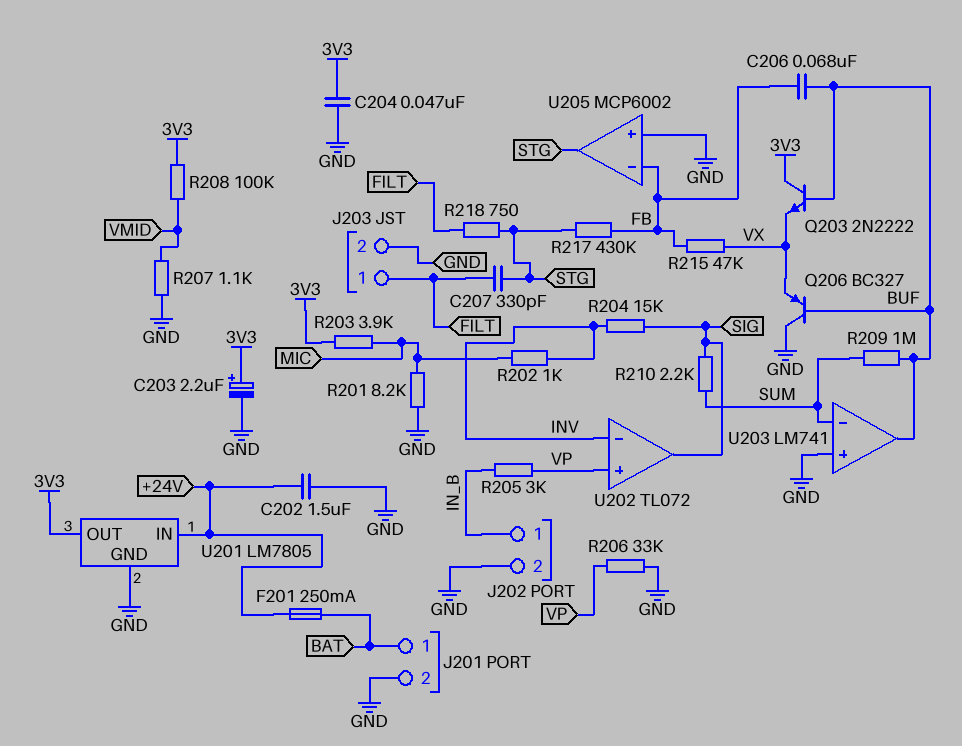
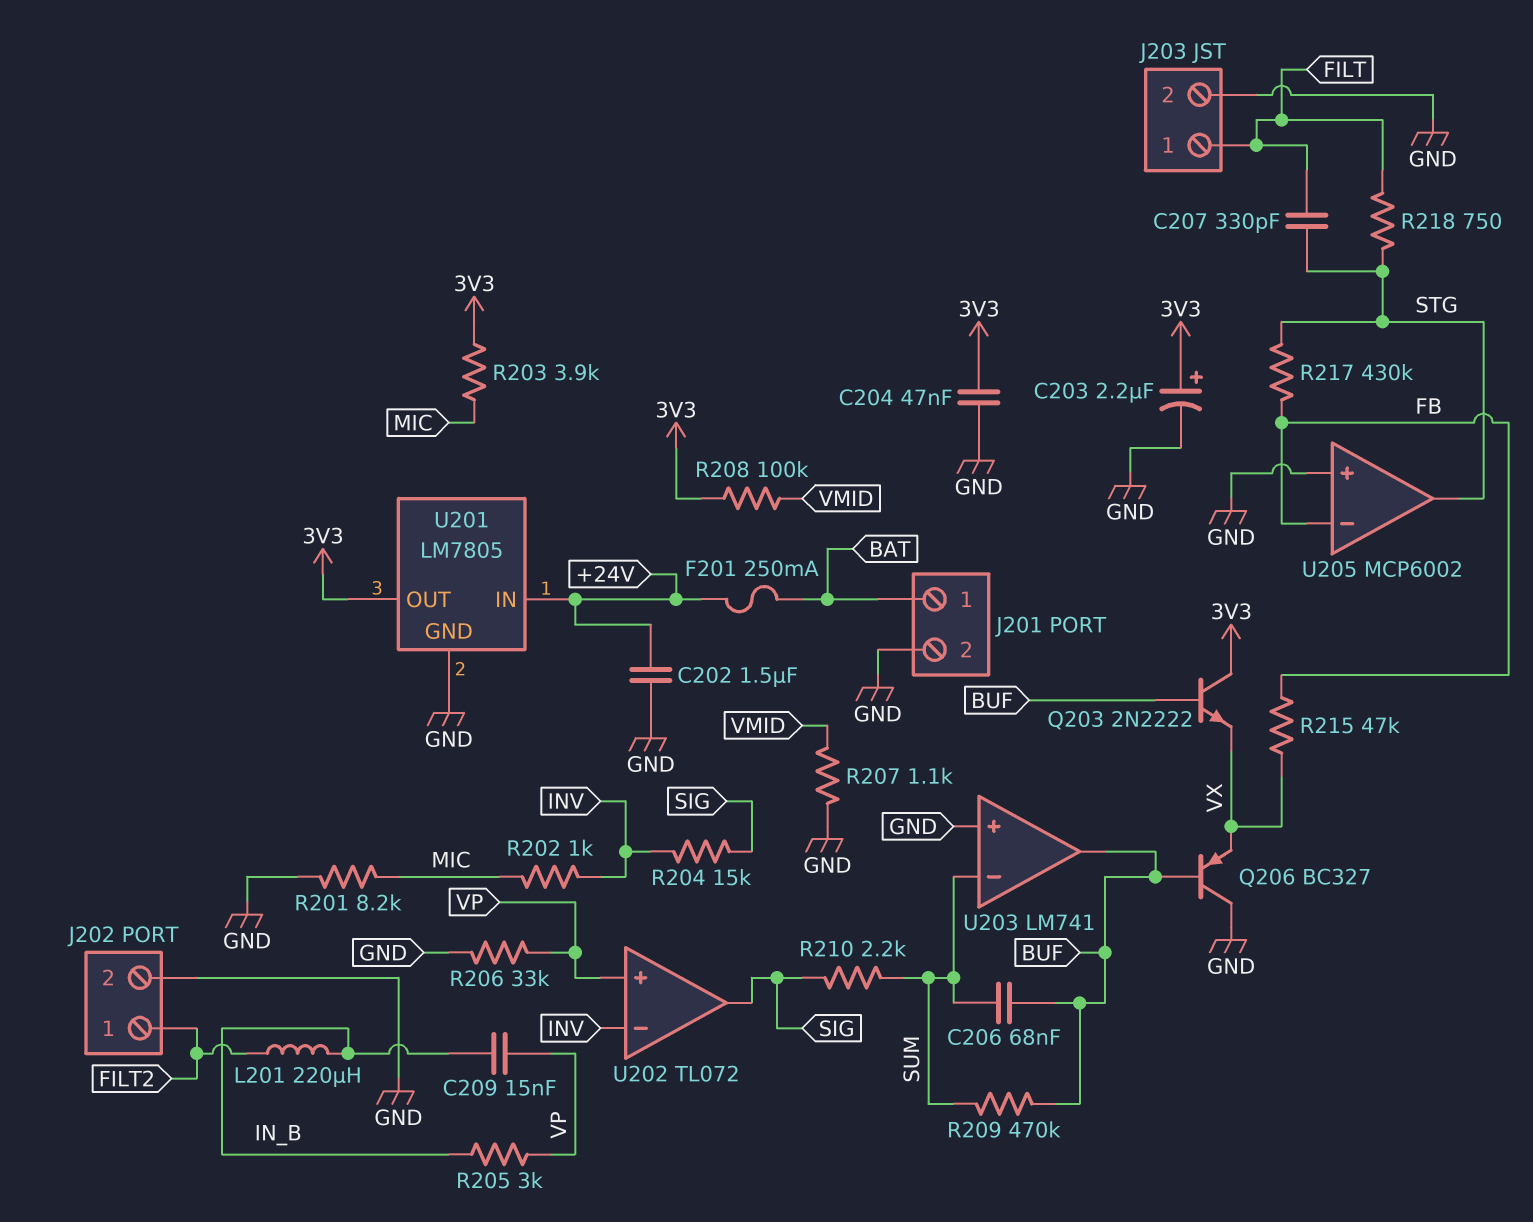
C206: 68nF (BUF, FB) -> 68nF (BUF, SUM)
C209: none -> 15nF (IN_B, VP)
J202 pin 1: IN_B -> FILT2
L201: none -> 220uH (FILT2, IN_B)
R209: 1M (BUF, SUM) -> 470k (BUF, SUM)

